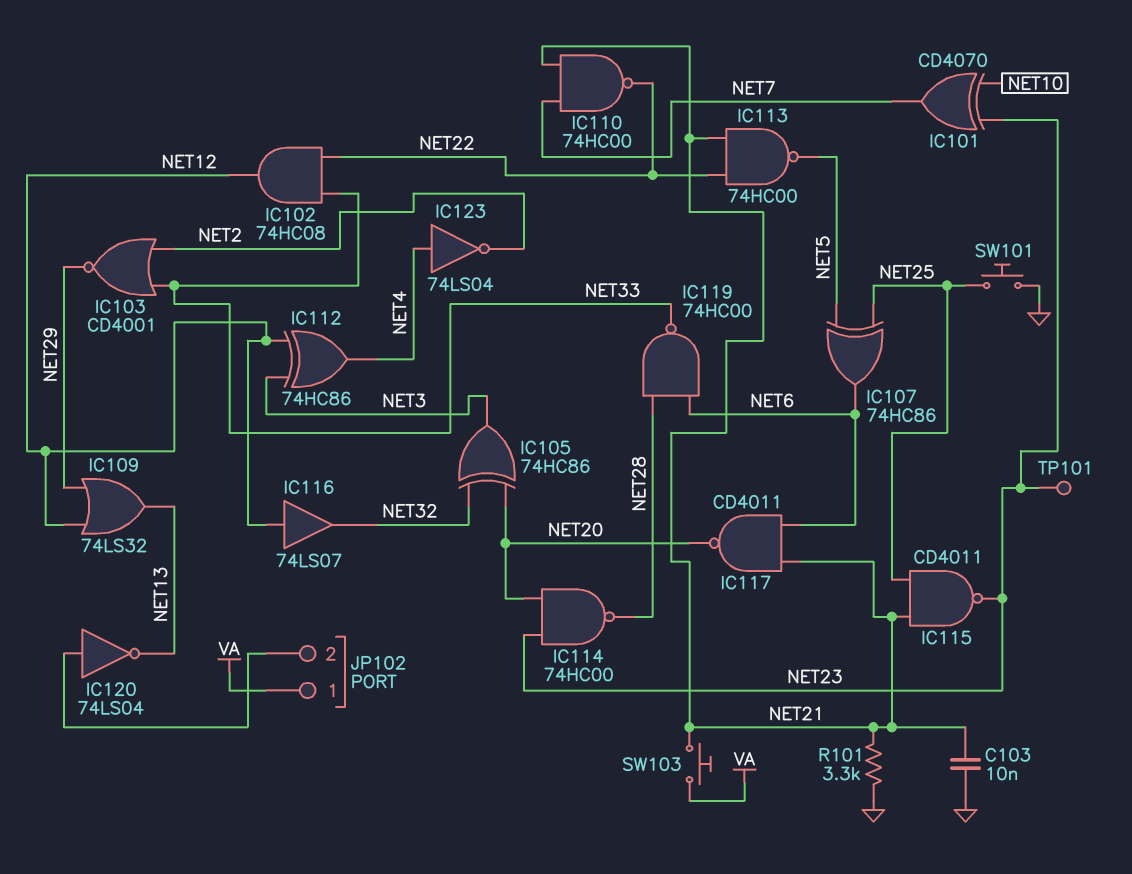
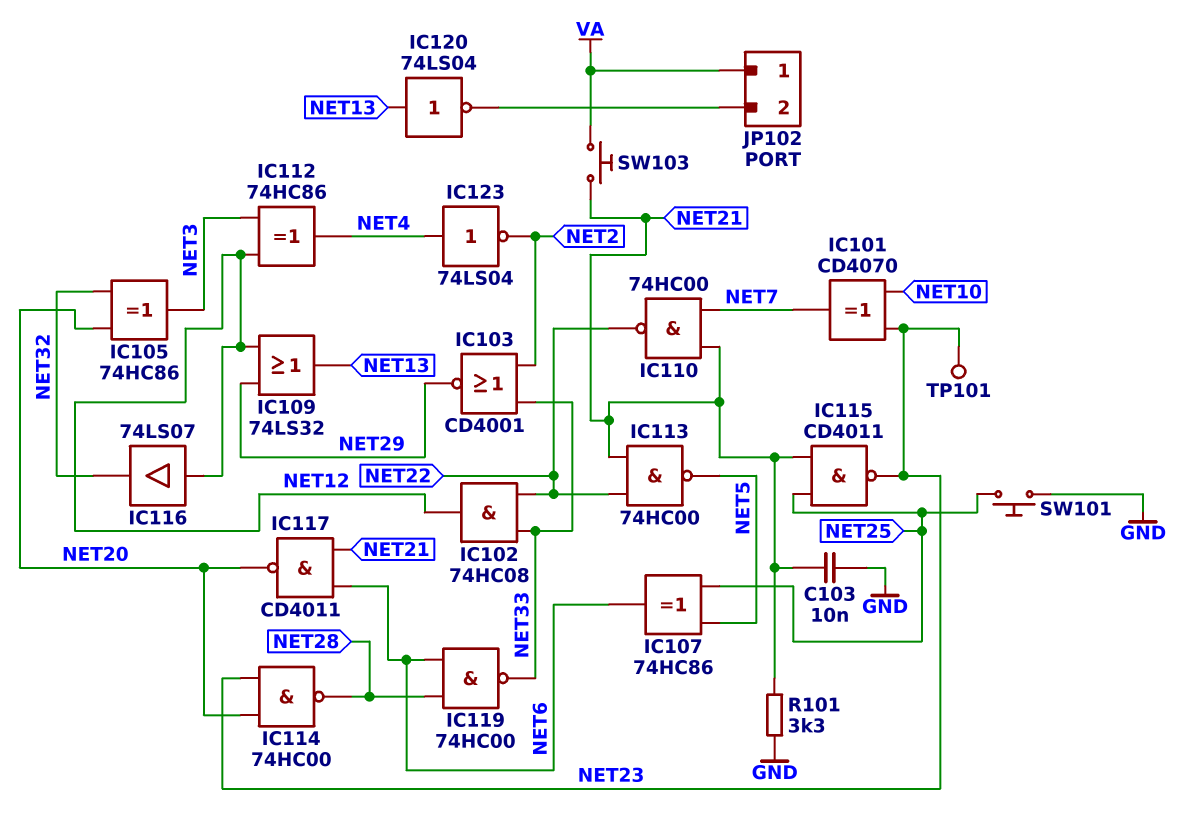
IC120: NOT 74LS04 (in JP102/2, out NET13) -> NOT 74LS04 (in NET13, out JP102/2)

